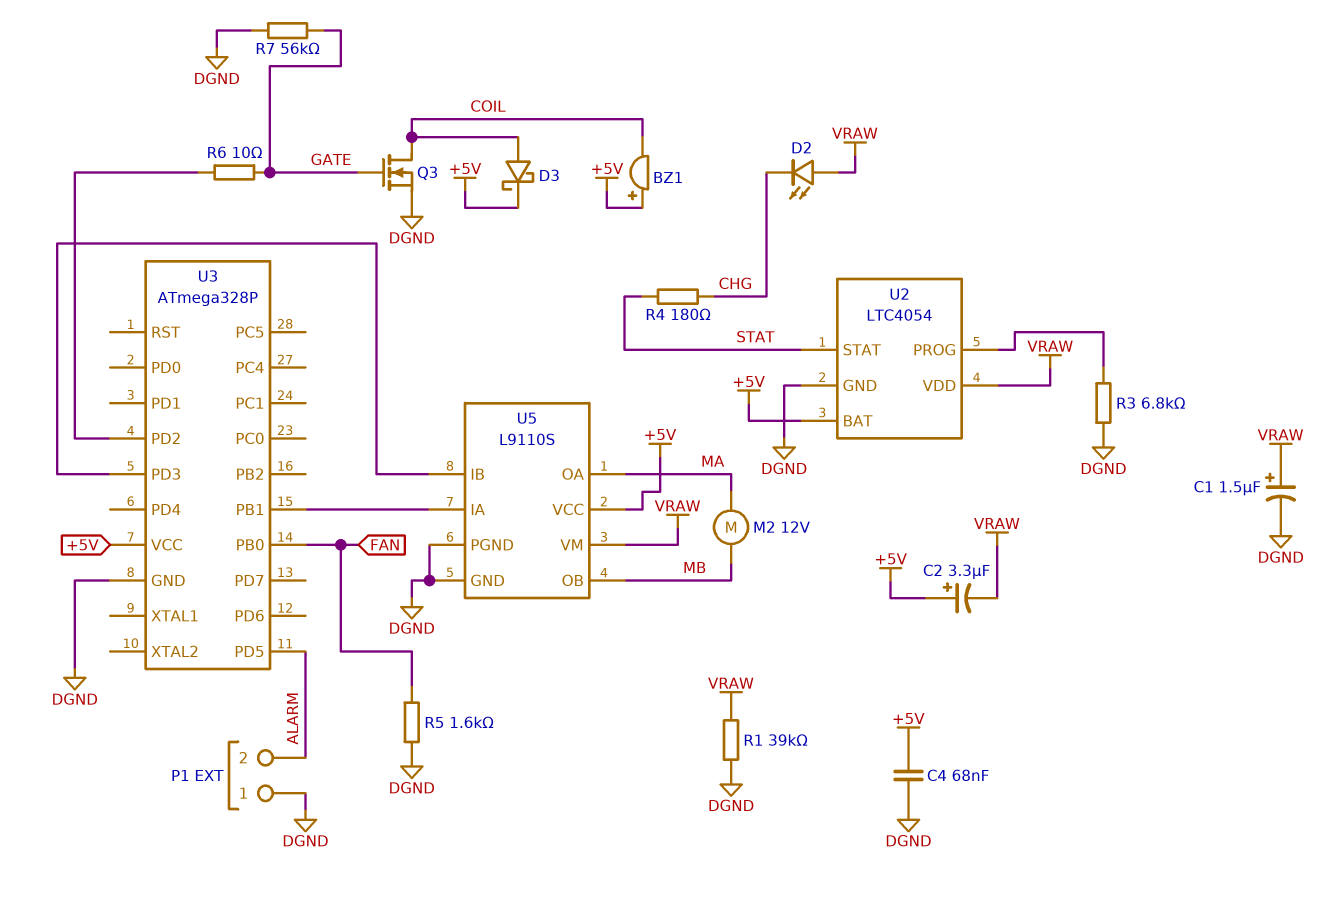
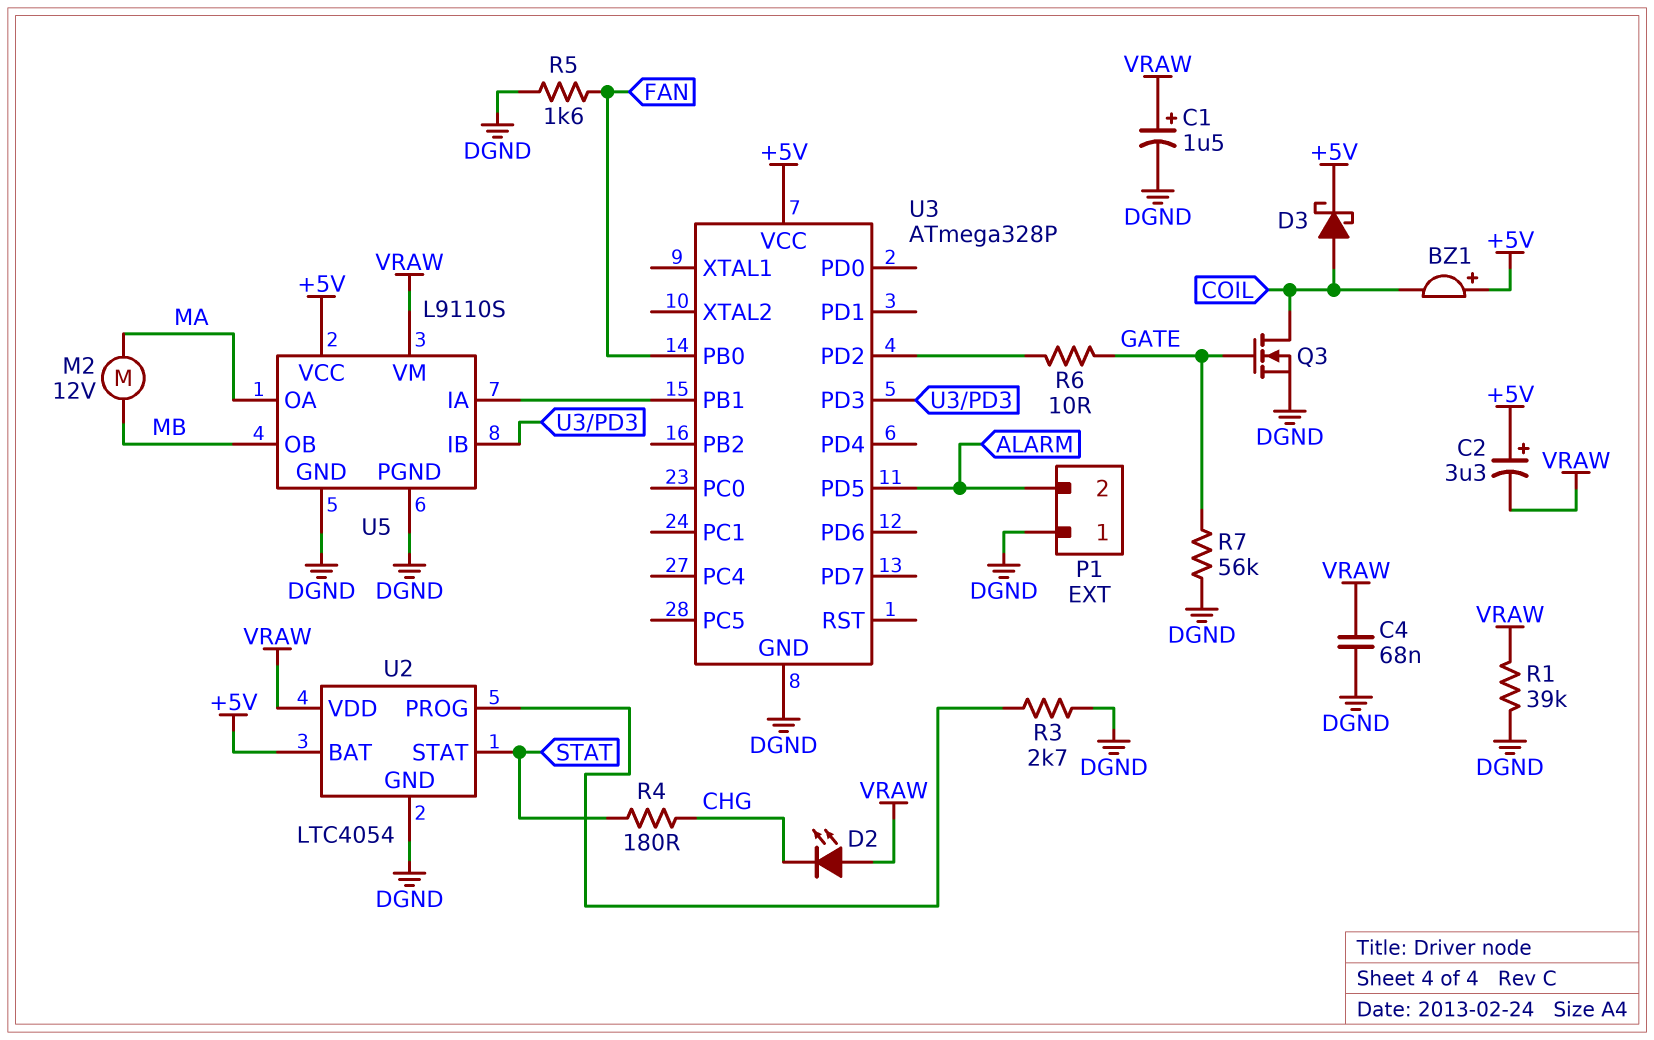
C4: 68nF (+5V, DGND) -> 68nF (DGND, VRAW)
R3: 6.8k (DGND, U2/PROG) -> 2.7k (DGND, U2/PROG)

